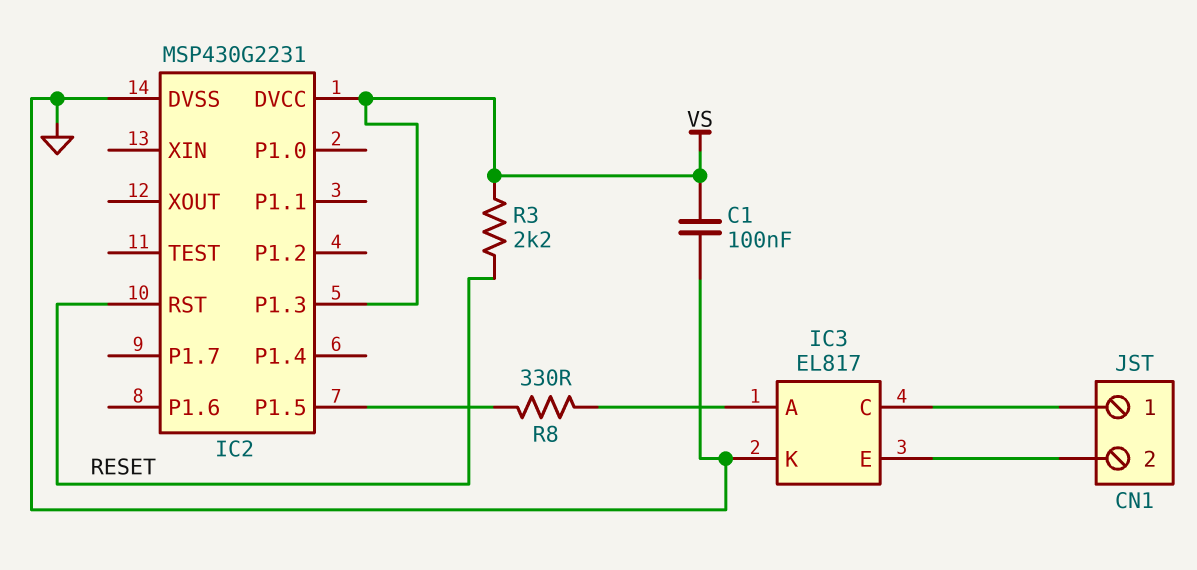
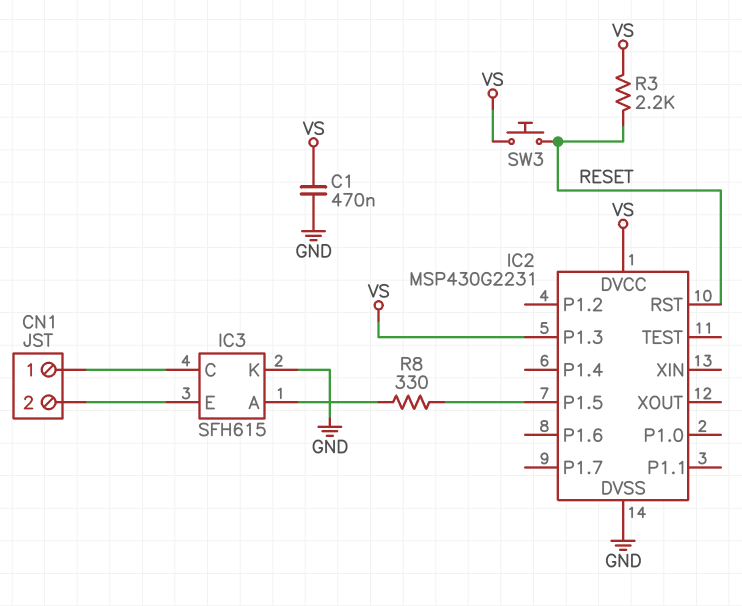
C1: 100nF (GND, VS) -> 470nF (GND, VS)
IC3: EL817 -> SFH615
SW3: none -> button (RESET, VS)

